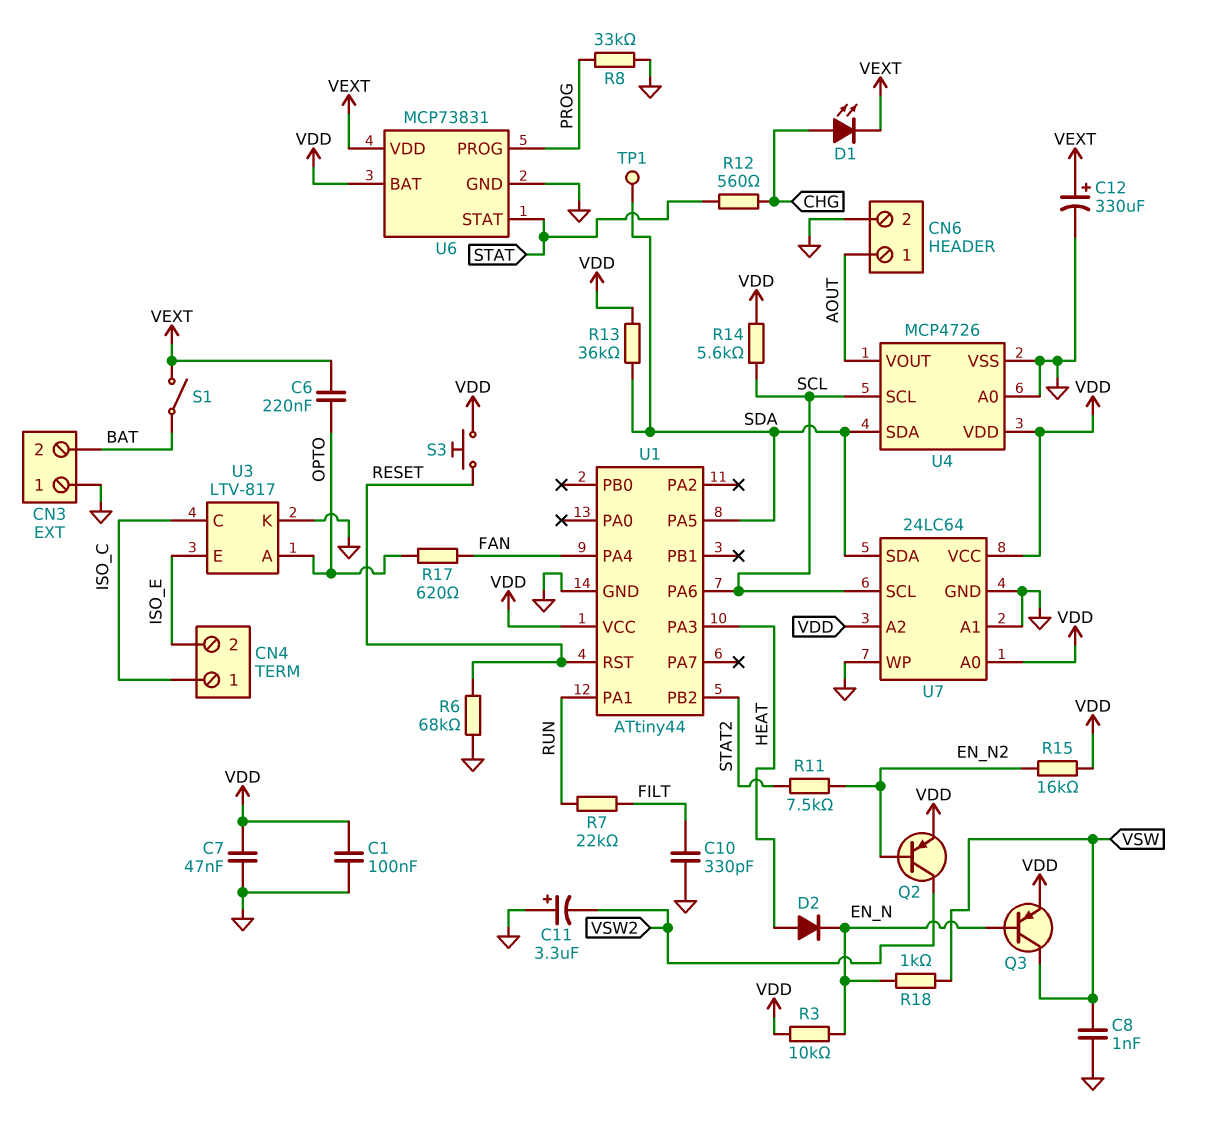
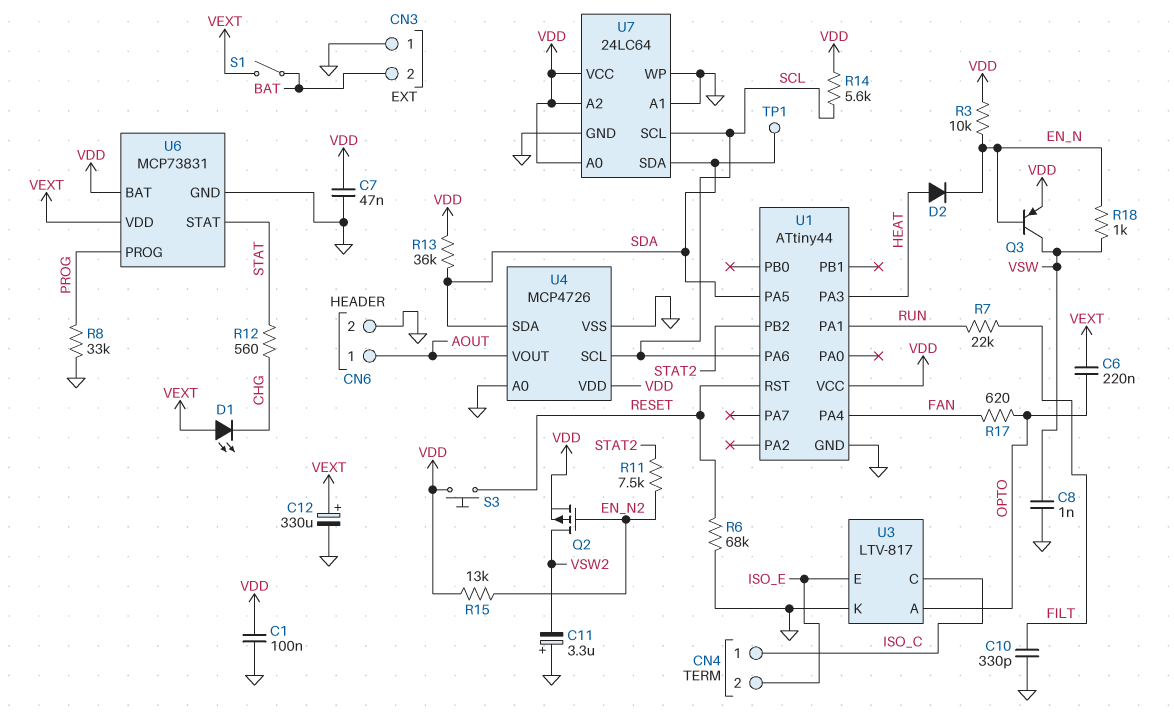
D1: LED (A CHG, K VEXT) -> LED (A VEXT, K CHG)
Q2: PNP (B EN_N2, C VSW2, E VDD) -> PMOS (G EN_N2, D VSW2, S VDD)
R15: 16k (EN_N2, VDD) -> 13k (EN_N2, VDD)

